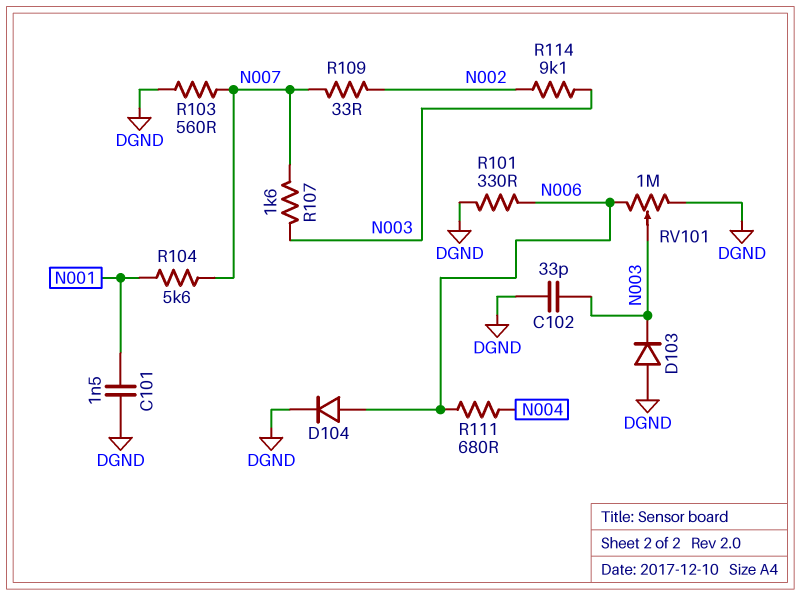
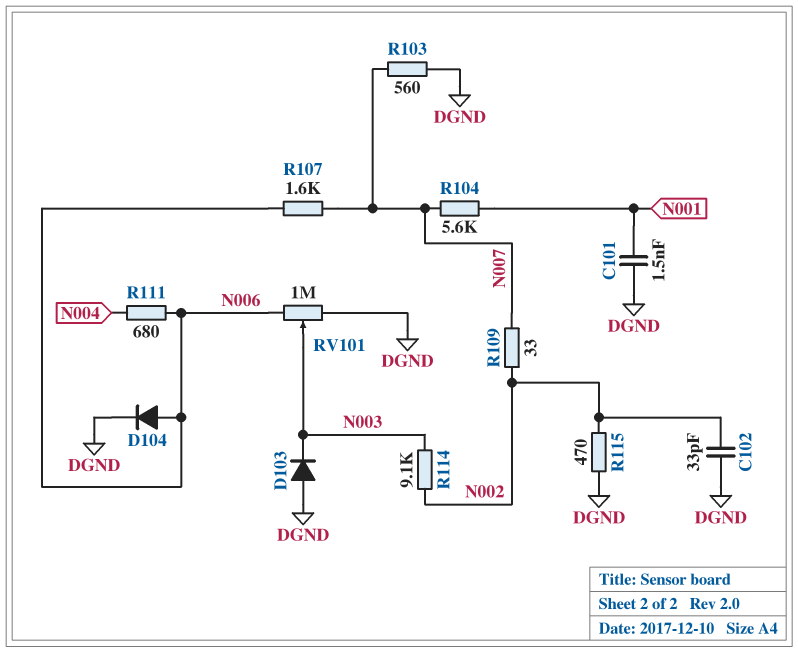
C102: 33pF (DGND, N003) -> 33pF (DGND, N002)
R101: 330 (DGND, N006) -> none
R107: 1.6k (N003, N007) -> 1.6k (N006, N007)
R115: none -> 470 (DGND, N002)

